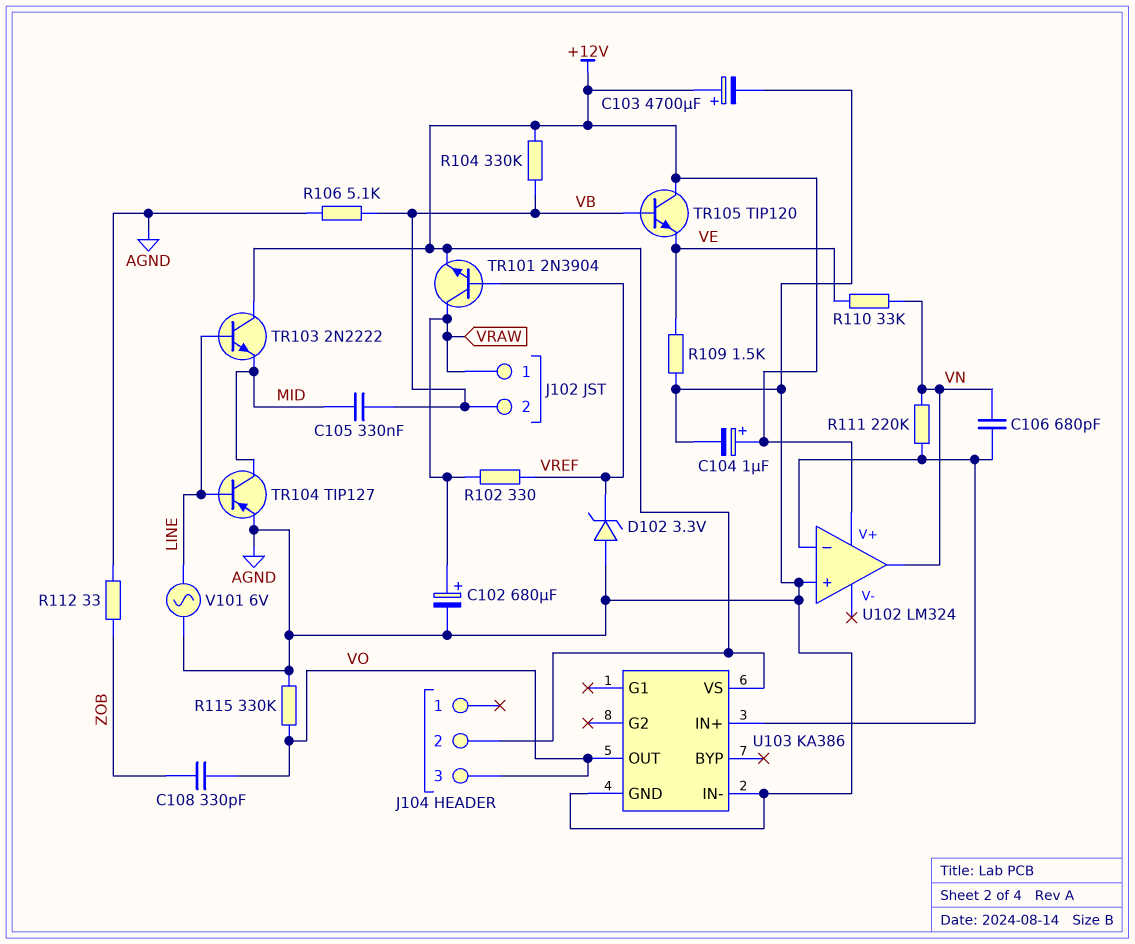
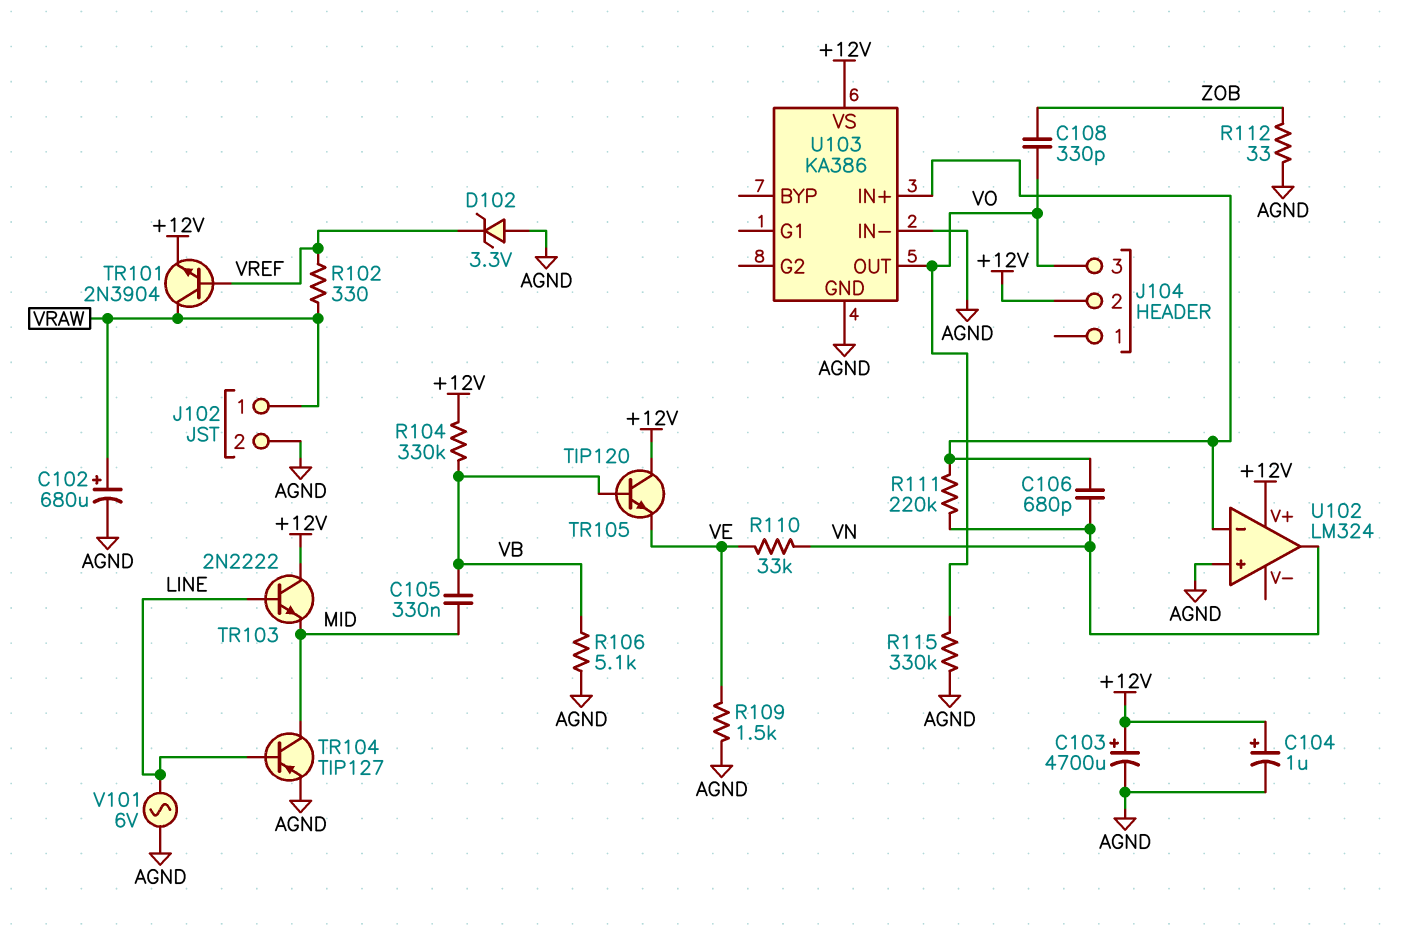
J102 pin 2: VB -> AGND

